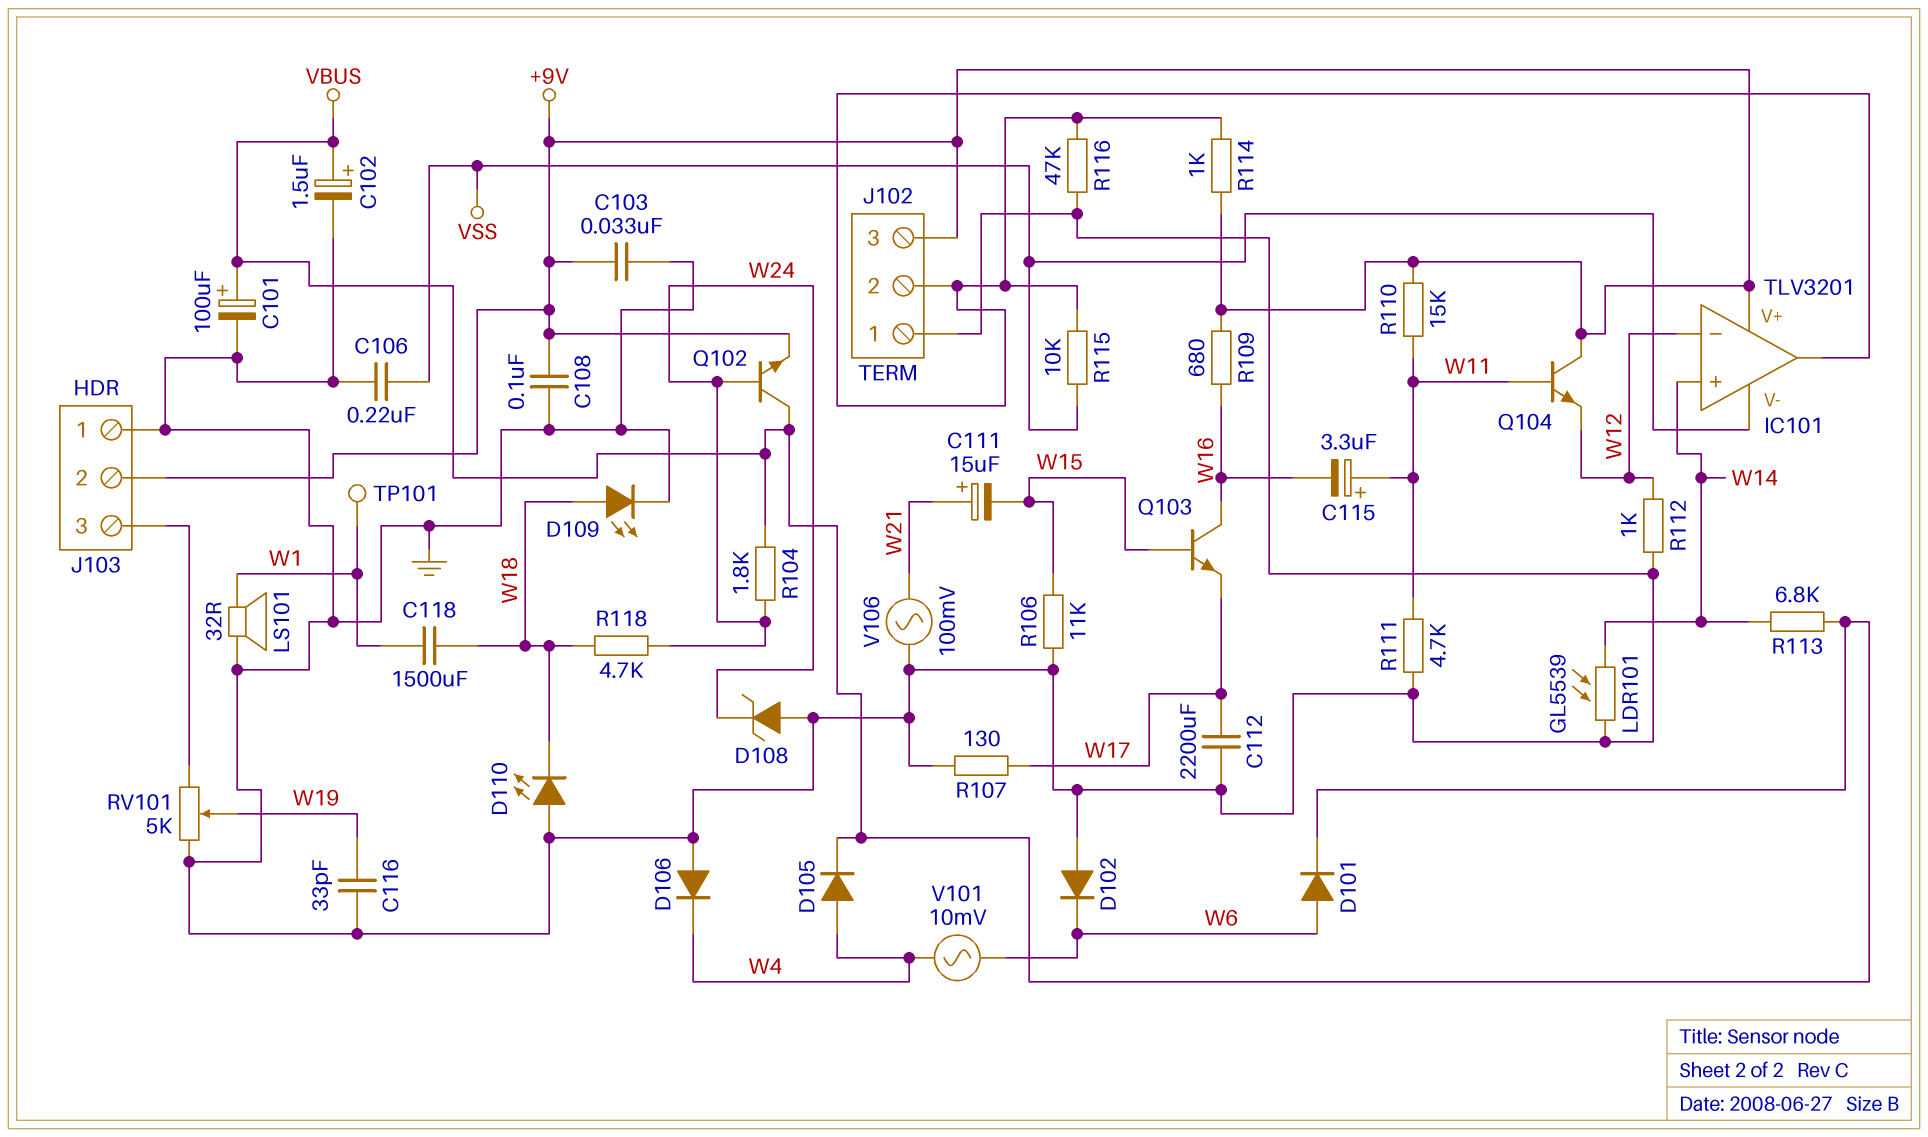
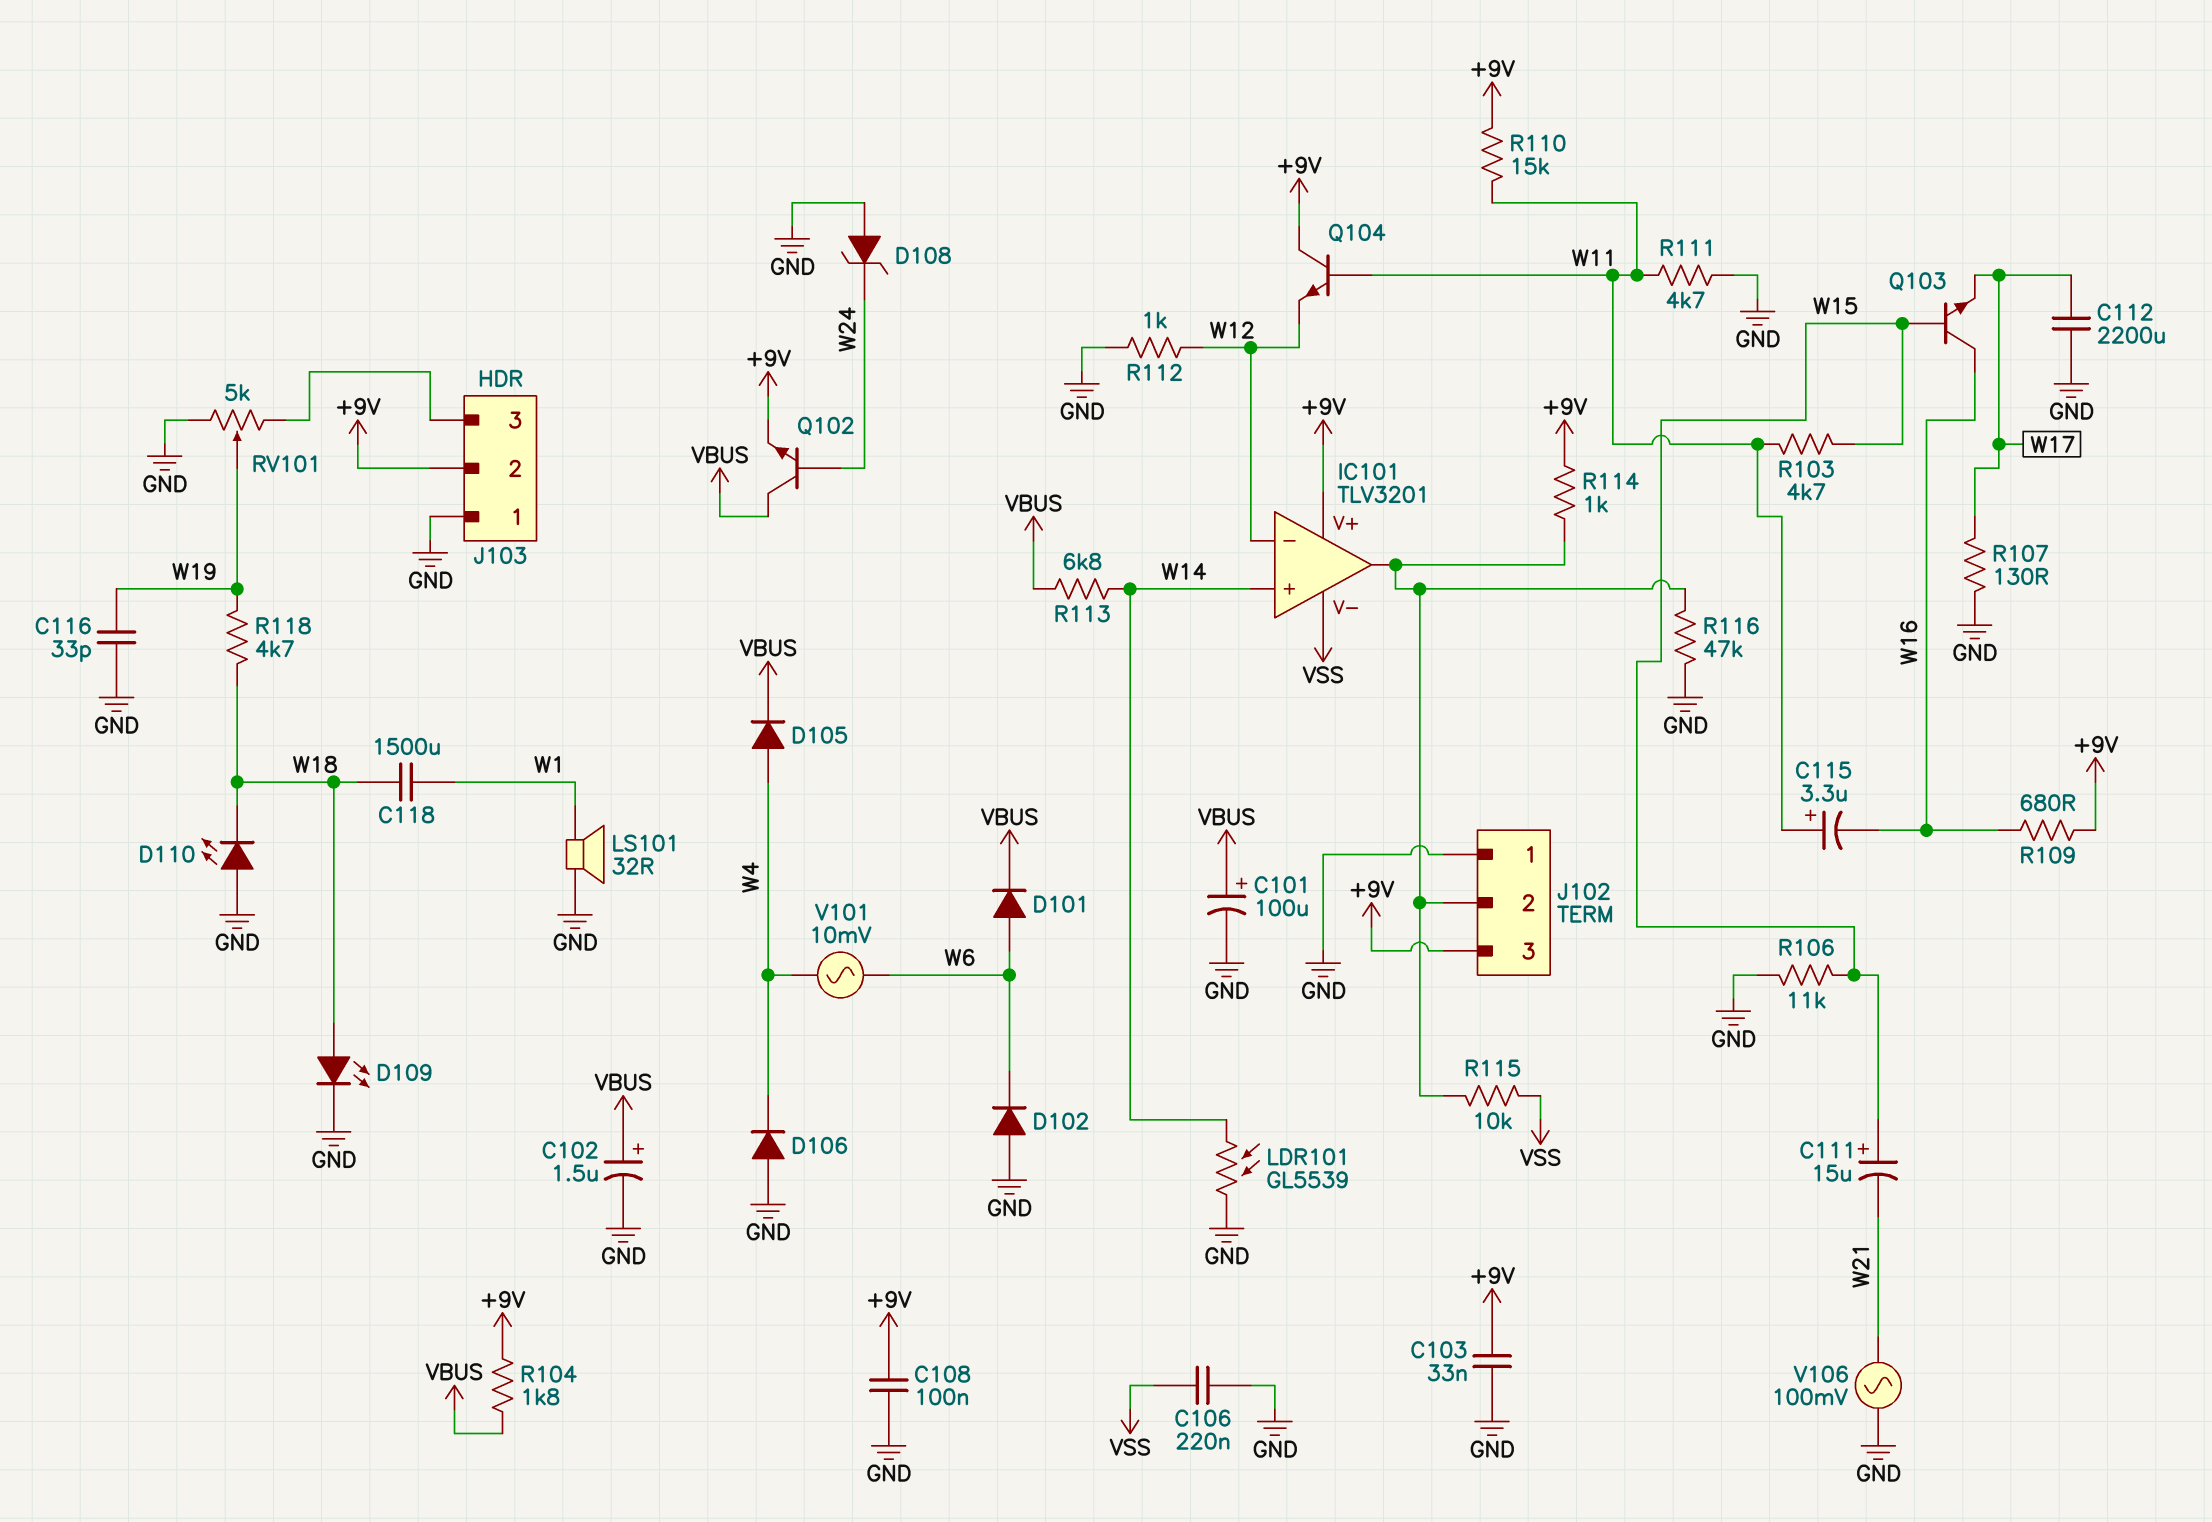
C111: 15uF (plus W21, minus W15) -> 15uF (plus W15, minus W21)
R103: none -> 4.7k (W11, W15)
R104: 1.8k (VBUS, W24) -> 1.8k (+9V, VBUS)
R118: 4.7k (W18, W24) -> 4.7k (W18, W19)
TP101: test point (W1) -> none

